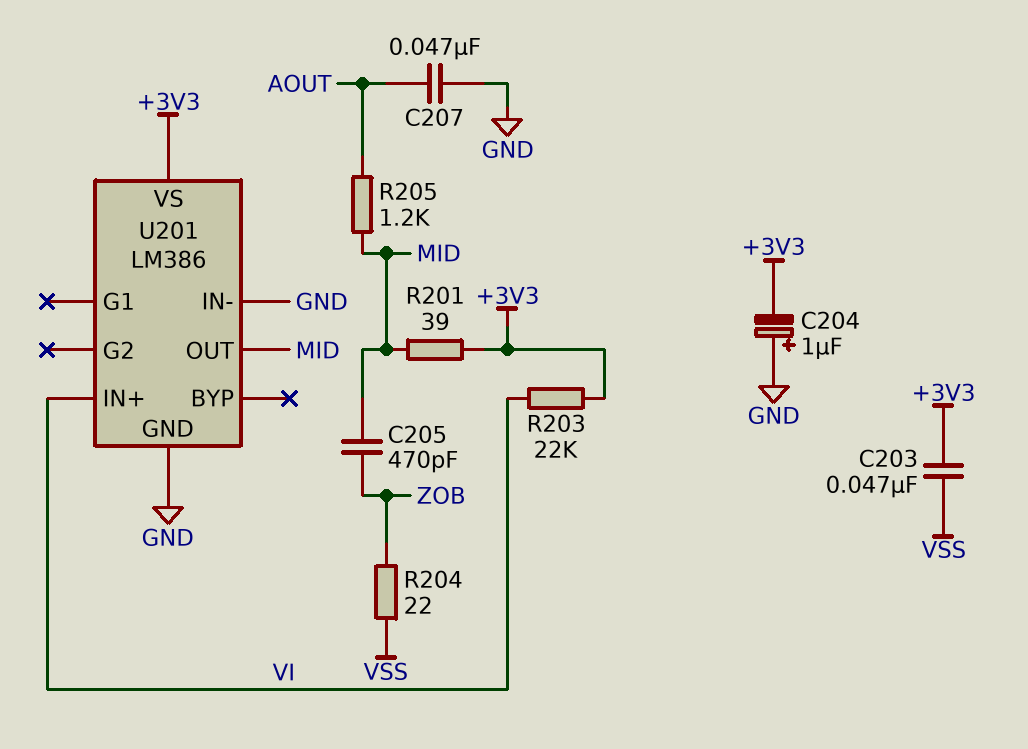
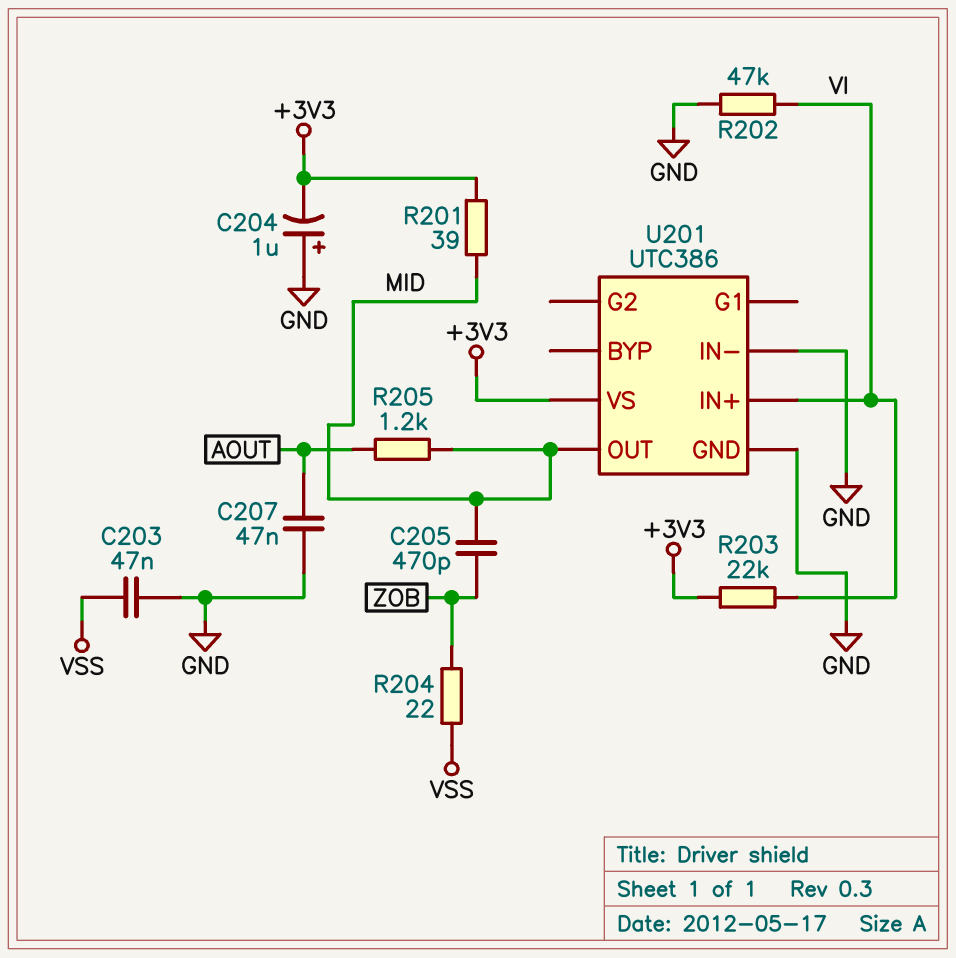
C203: 47nF (+3V3, VSS) -> 47nF (GND, VSS)
R202: none -> 47k (GND, VI)
U201: LM386 -> UTC386

